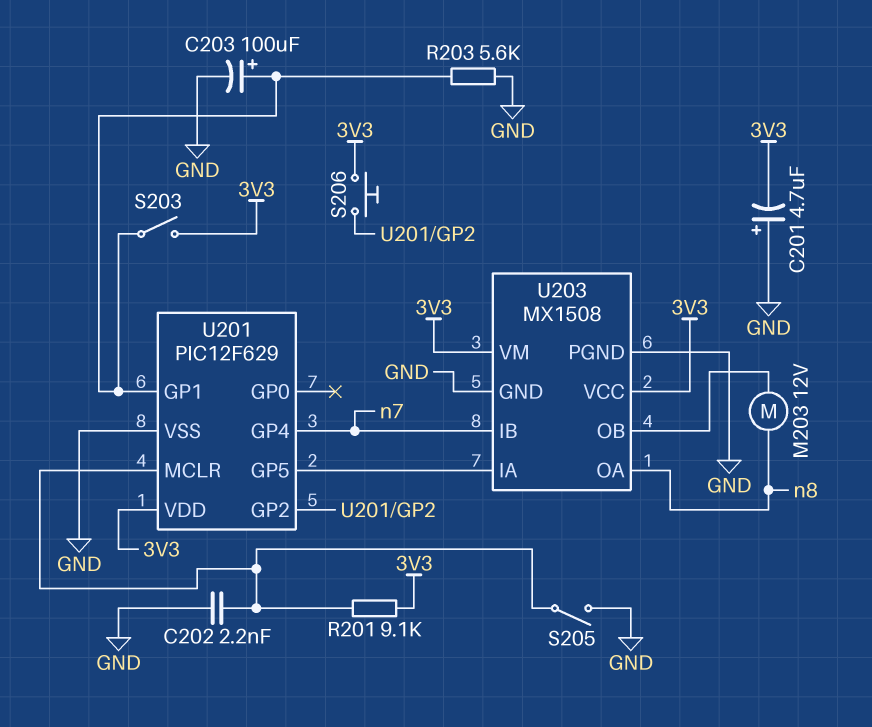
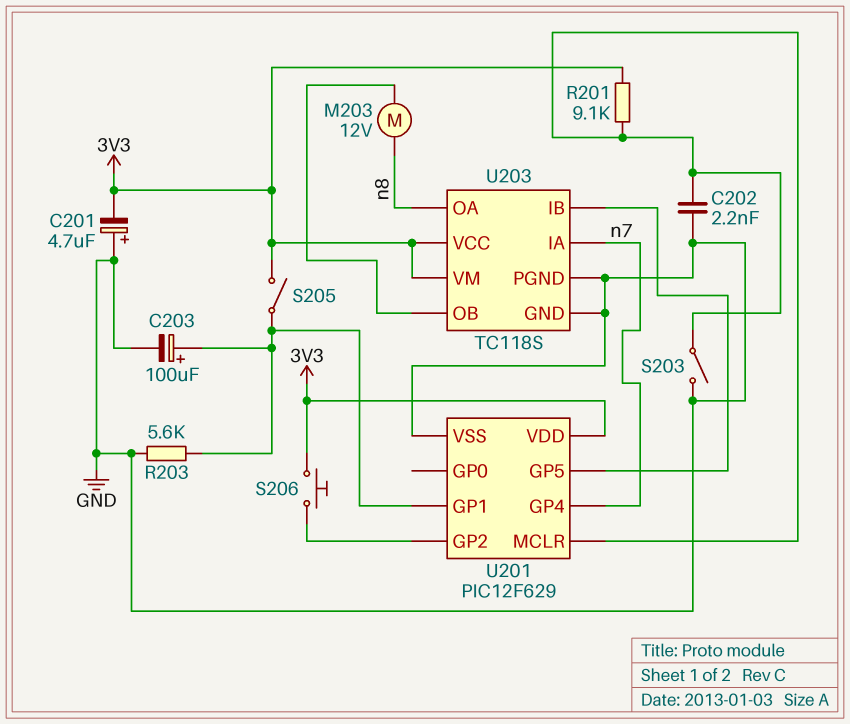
S203: switch (3V3, U201/GP1) -> switch (GND, U201/MCLR)
S205: switch (GND, U201/MCLR) -> switch (3V3, U201/GP1)
U203: MX1508 -> TC118S
U203 pin IA: U201/GP5 -> n7
U203 pin IB: n7 -> U201/GP5

